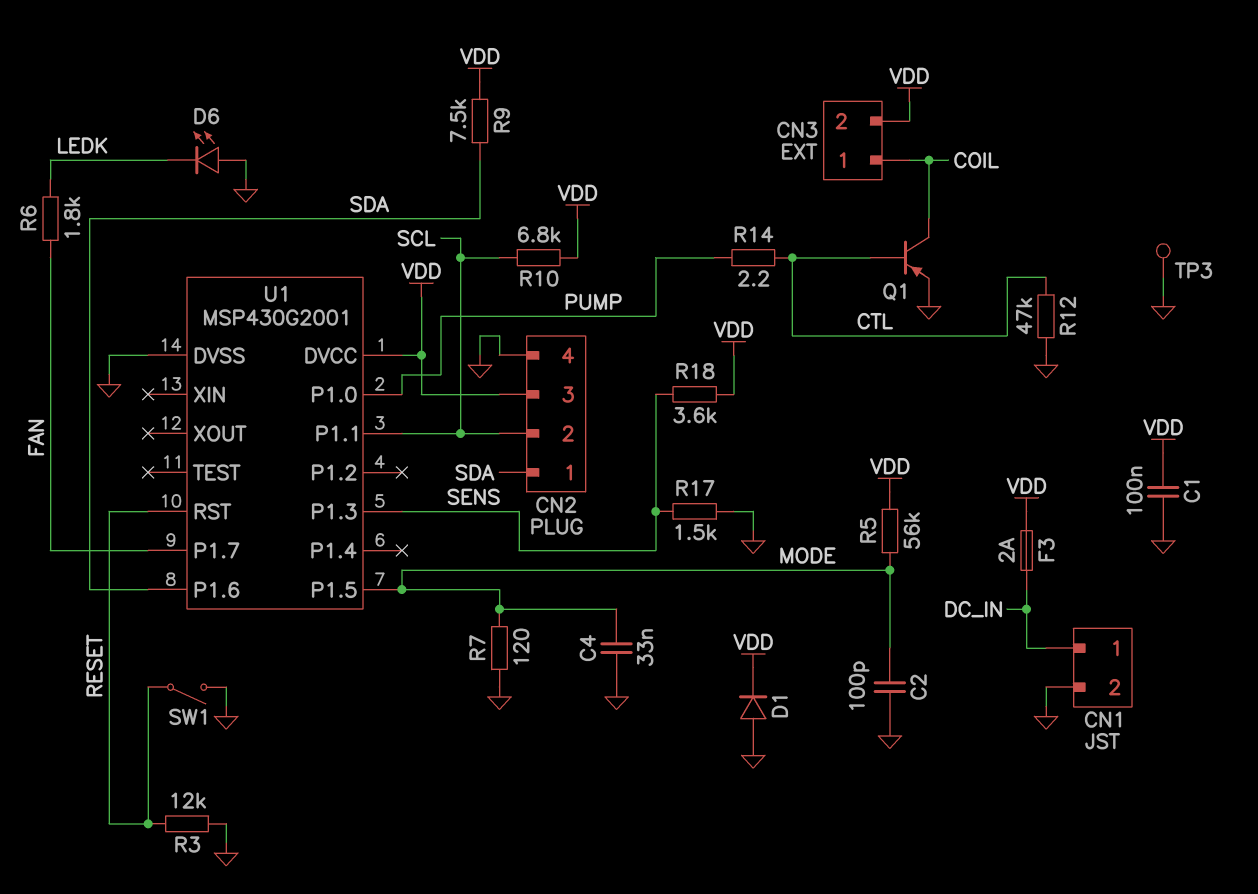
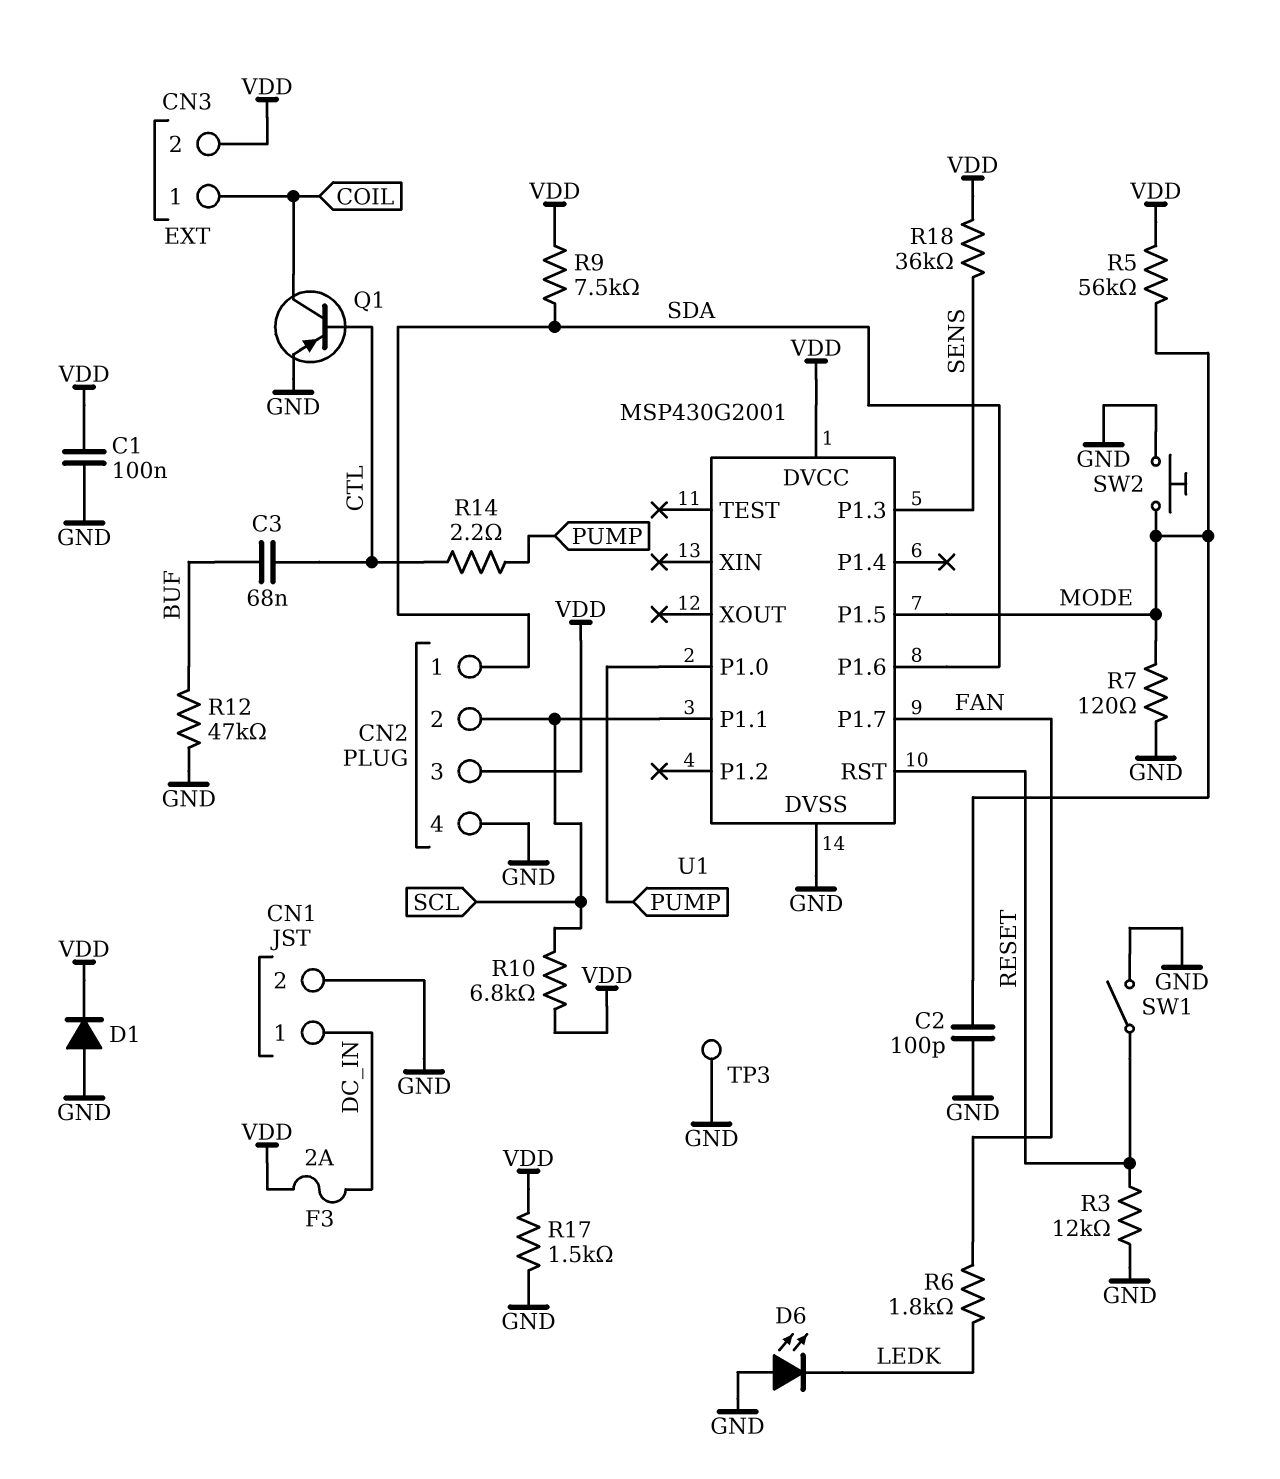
C3: none -> 68nF (BUF, CTL)
C4: 33nF (GND, MODE) -> none
R12: 47k (CTL, GND) -> 47k (BUF, GND)
R17: 1.5k (GND, SENS) -> 1.5k (GND, VDD)
R18: 3.6k (SENS, VDD) -> 36k (SENS, VDD)
SW2: none -> button (GND, MODE)

